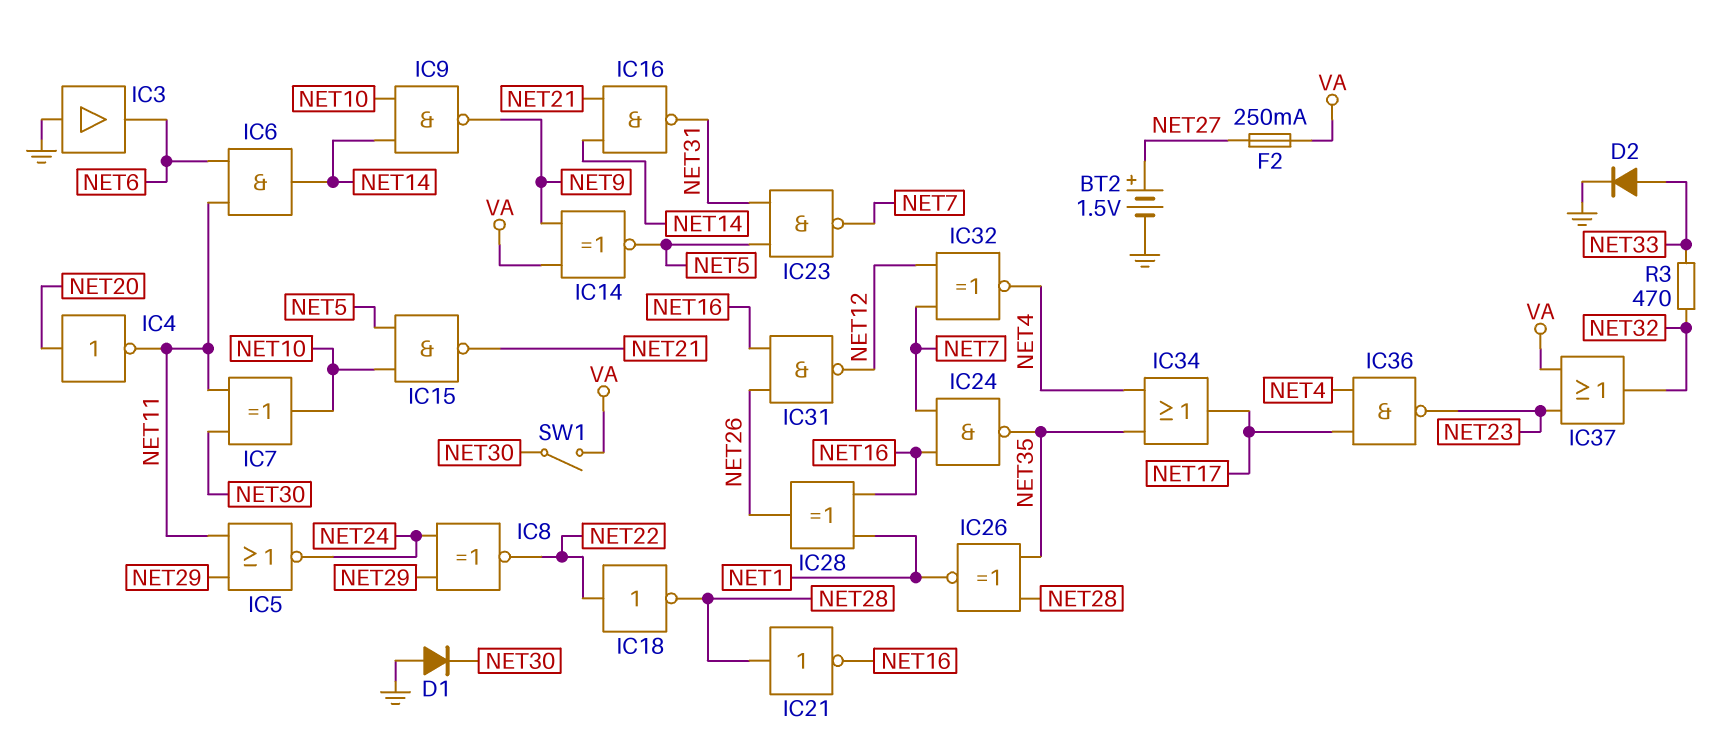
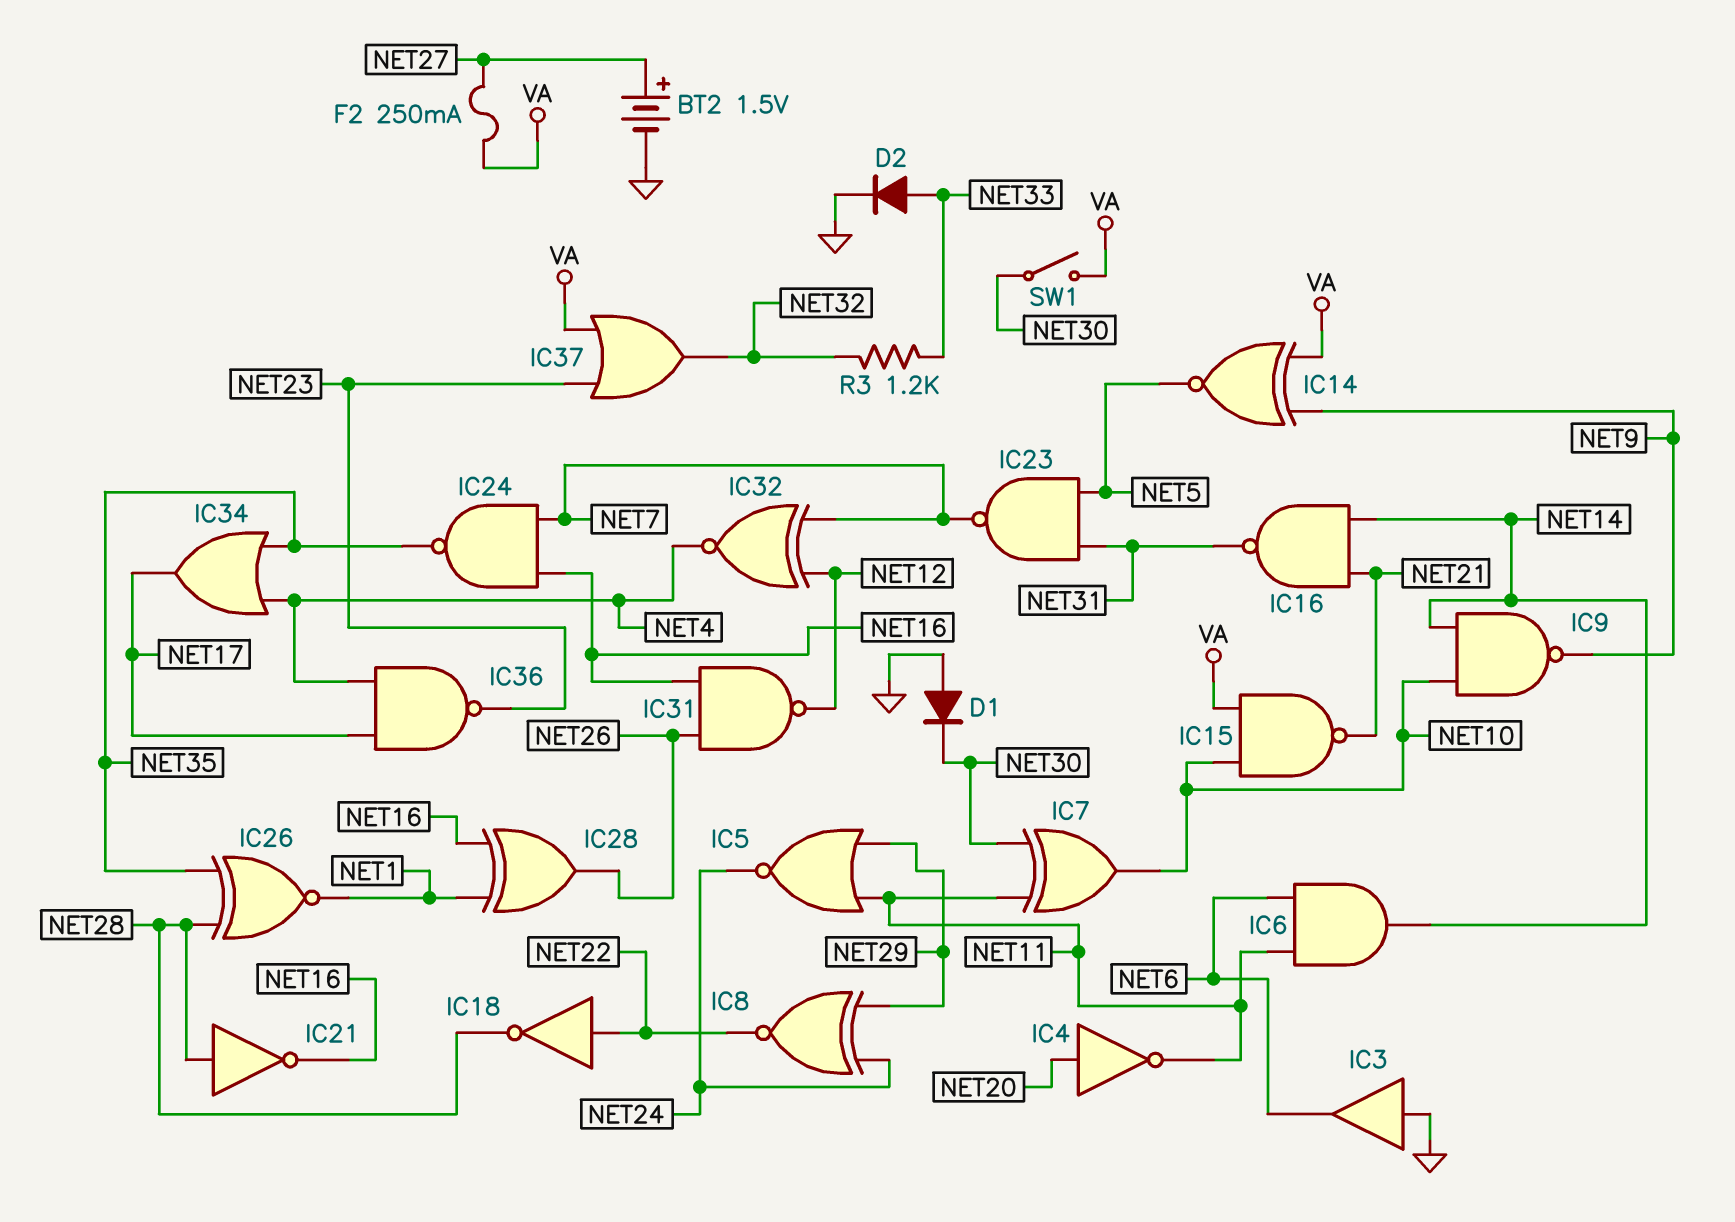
IC15: NAND (in NET5, in NET10, out NET21) -> NAND (in NET10, in VA, out NET21)
R3: 470 (NET32, NET33) -> 1.2k (NET32, NET33)

